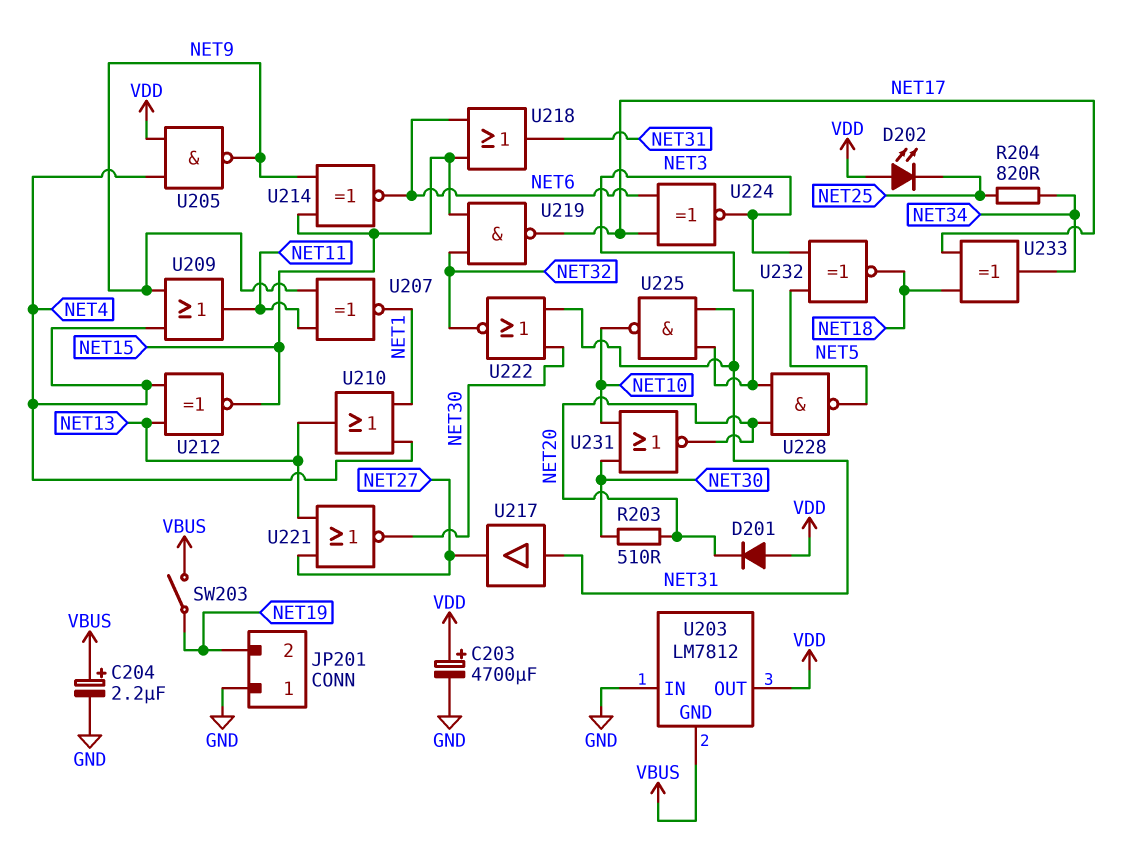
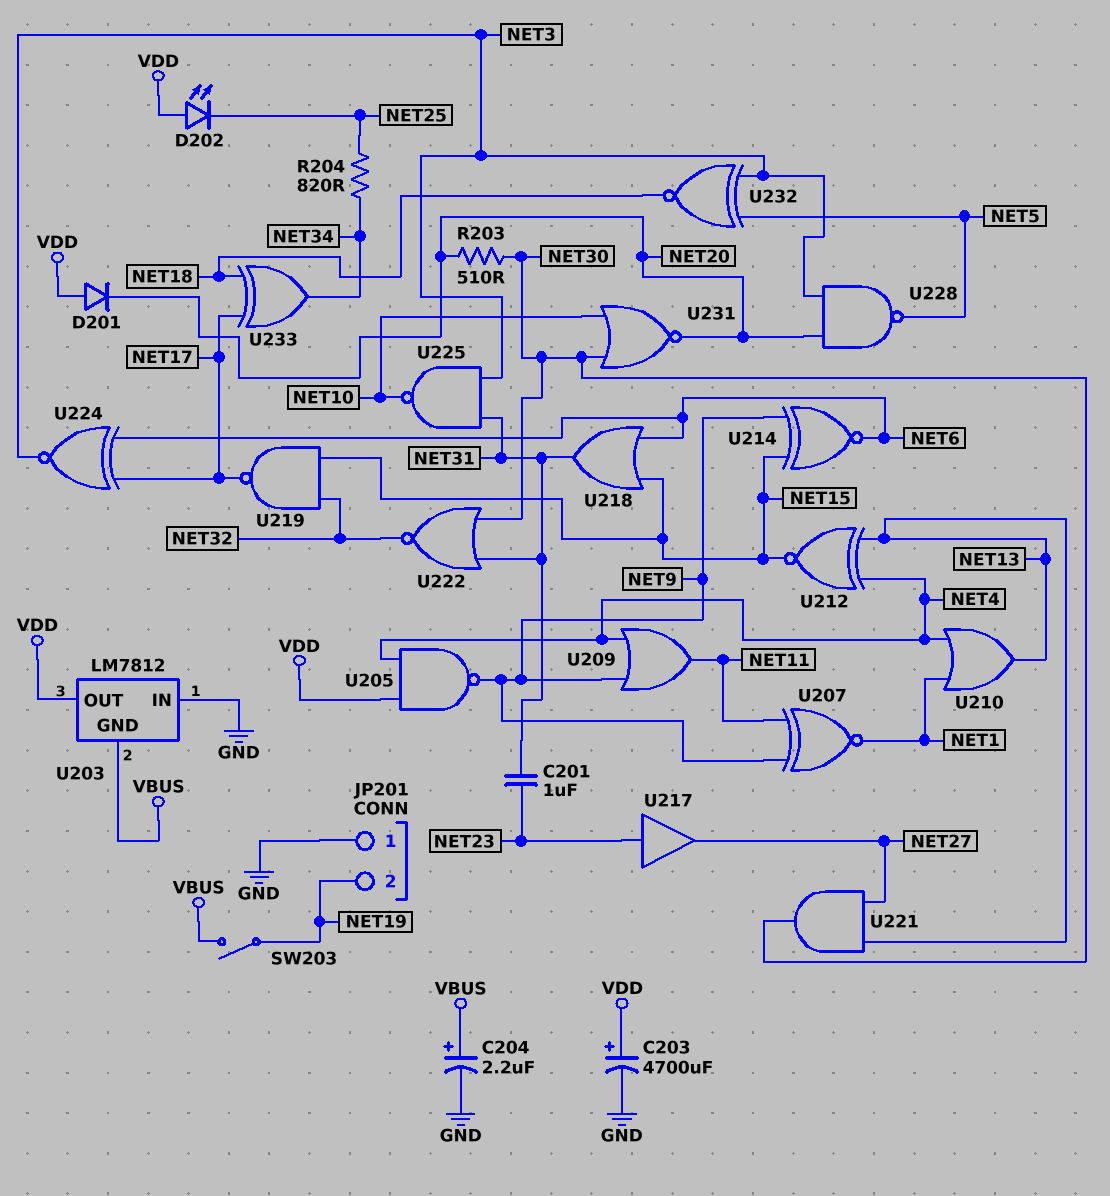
C201: none -> 1uF (NET23, NET31)
U217: buffer (in NET31, out NET27) -> buffer (in NET23, out NET27)
U221: NOR (in NET13, in NET27, out NET30) -> AND (in NET13, in NET27, out NET30)

